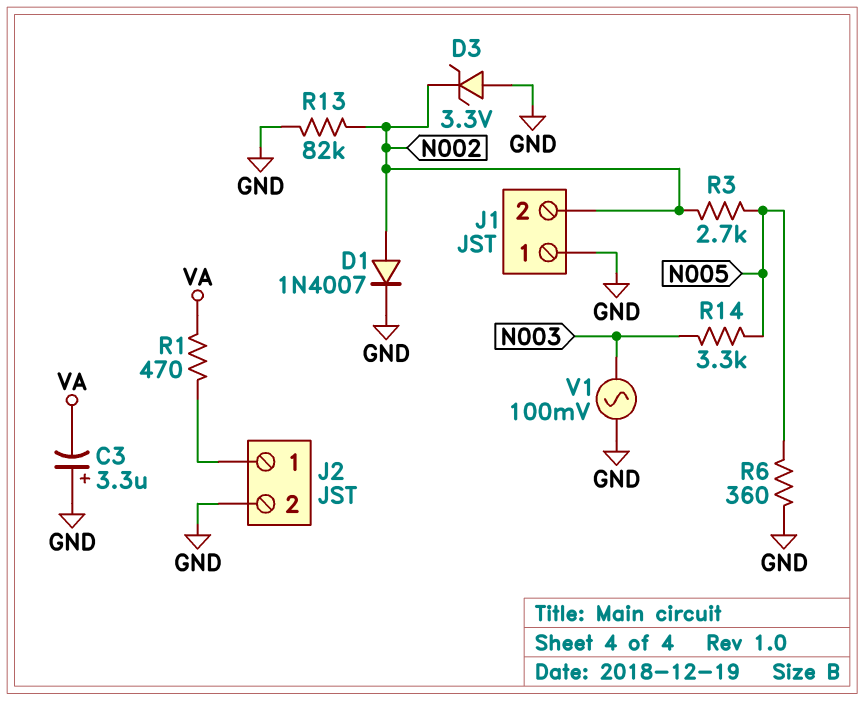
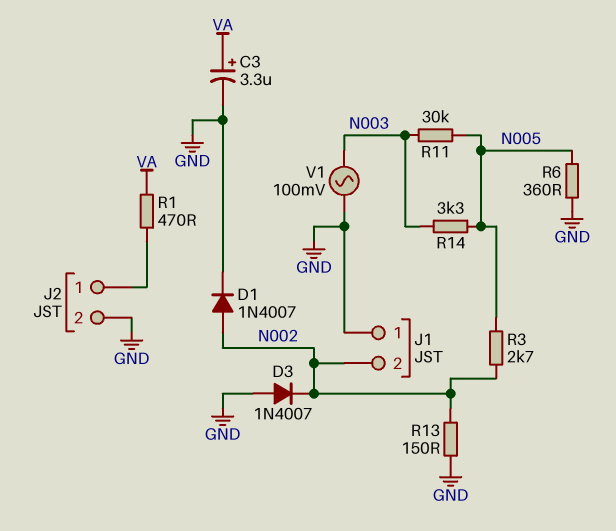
C3: 3.3uF (plus GND, minus VA) -> 3.3uF (plus VA, minus GND)
D3: zener 3.3V (A GND, K N002) -> diode 1N4007 (A GND, K N002)
R11: none -> 30k (N003, N005)
R13: 82k (GND, N002) -> 150 (GND, N002)

